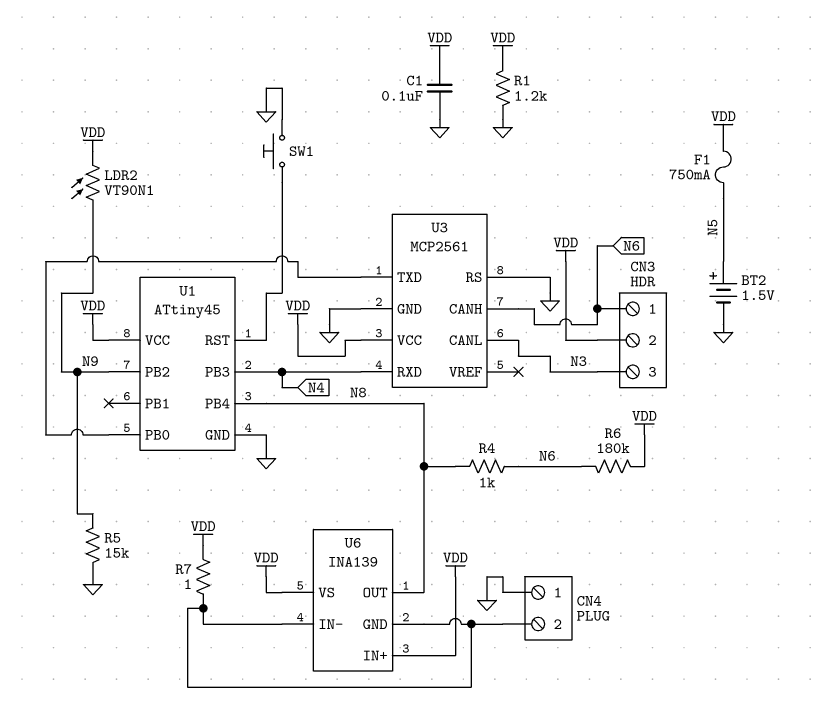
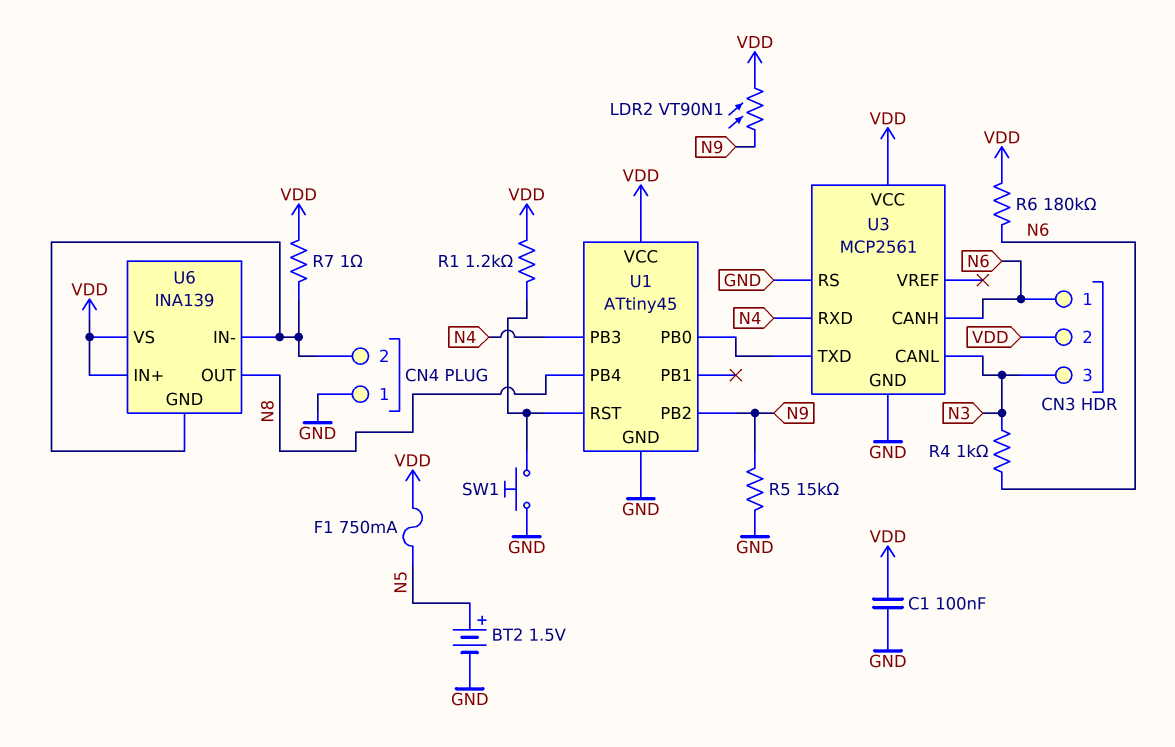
R1: 1.2k (GND, VDD) -> 1.2k (U1/RST, VDD)
R4: 1k (N6, N8) -> 1k (N3, N6)

